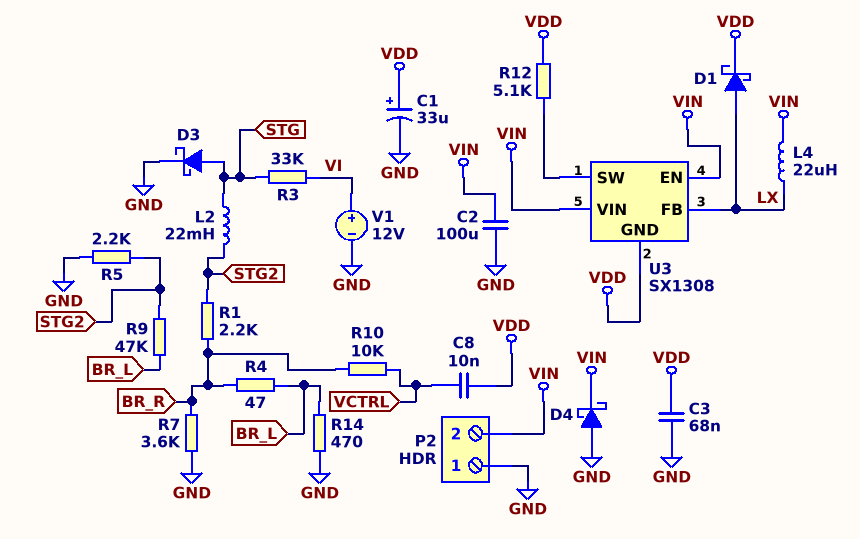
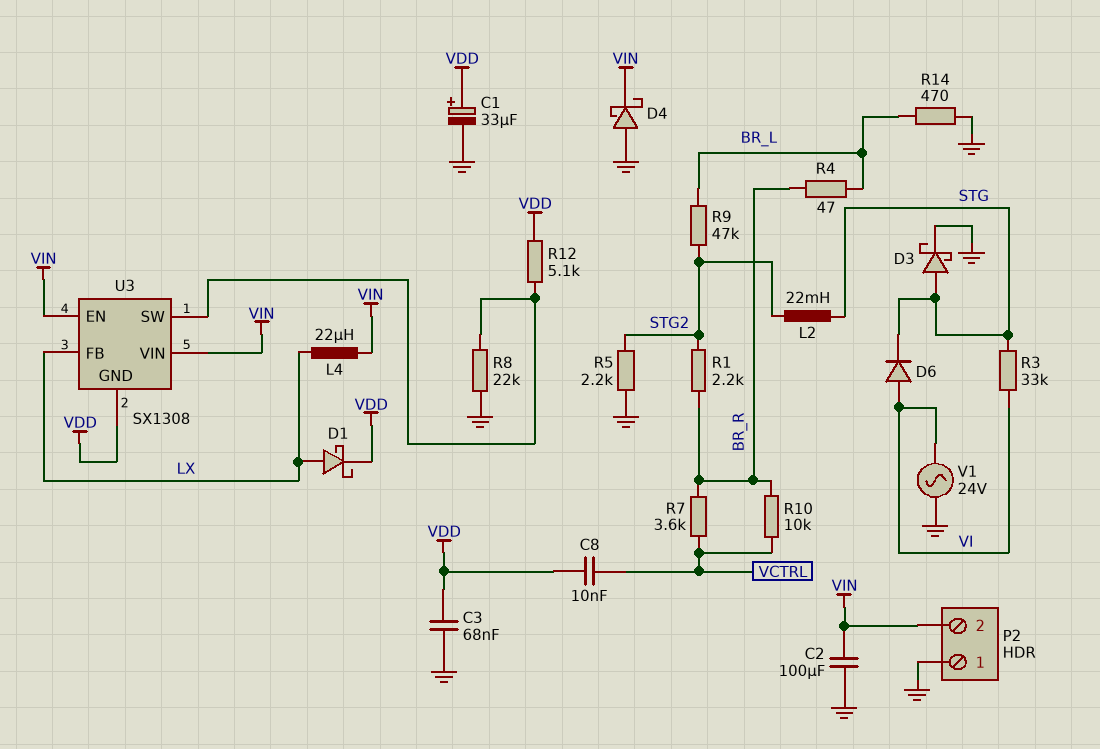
D6: none -> diode (A VI, K STG)
R7: 3.6k (BR_R, GND) -> 3.6k (BR_R, VCTRL)
R8: none -> 22k (GND, U3/SW)
V1: 12V (plus VI, minus GND) -> AC 24V (GND, VI)

